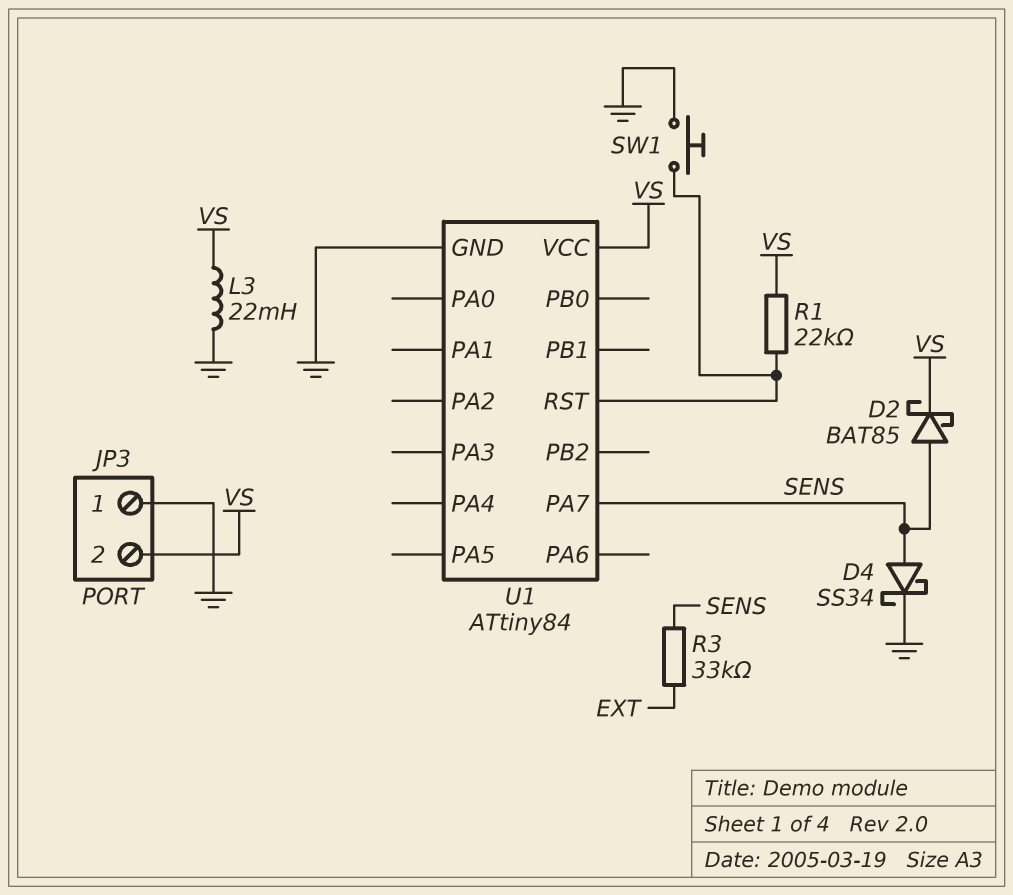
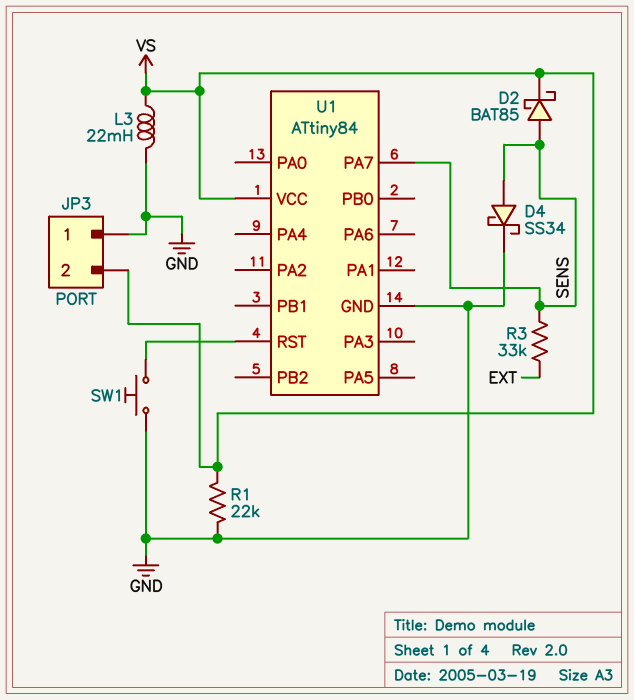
R1: 22k (U1/RST, VS) -> 22k (GND, VS)

